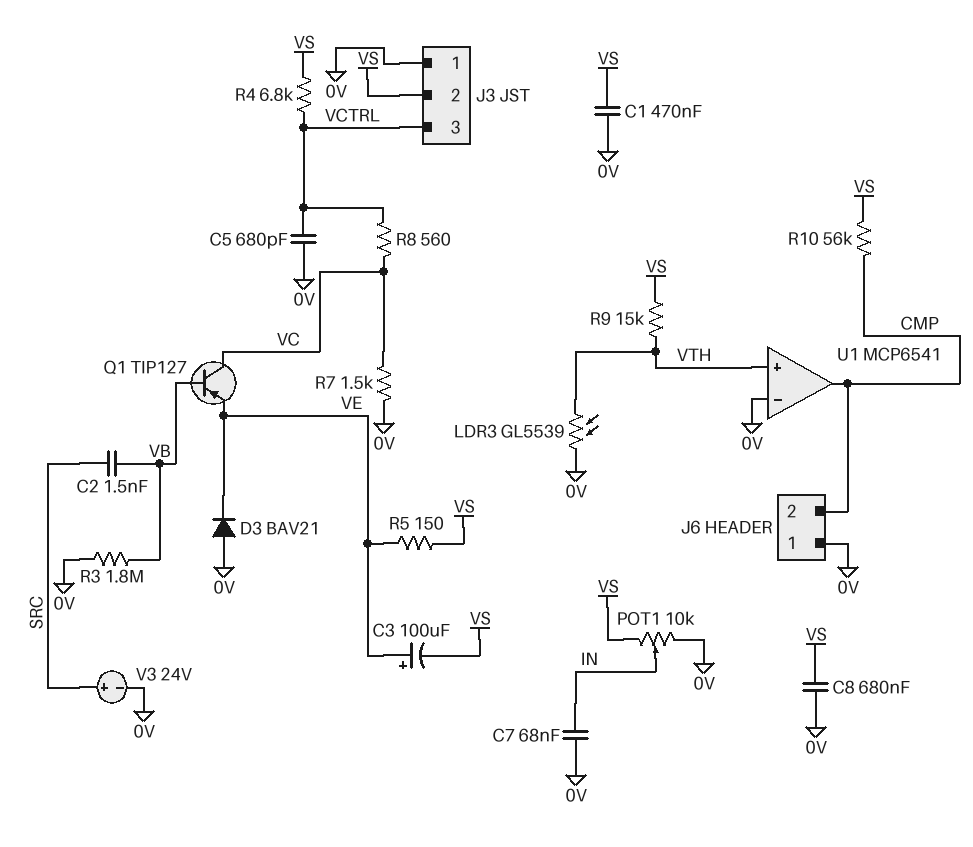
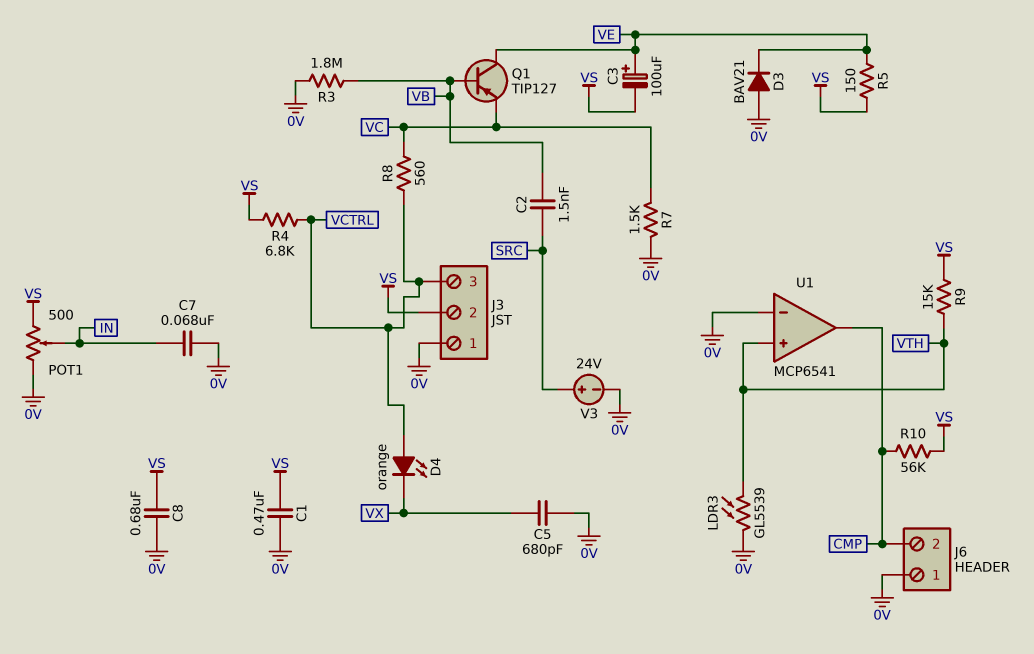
C5: 680pF (0V, VCTRL) -> 680pF (0V, VX)
D4: none -> LED orange (A VCTRL, K VX)
POT1: 10k (0V, VS, wiper IN) -> 500 (0V, VS, wiper IN)
Q1: PNP TIP127 (B VB, C VC, E VE) -> PNP TIP127 (B VB, C VE, E VC)

